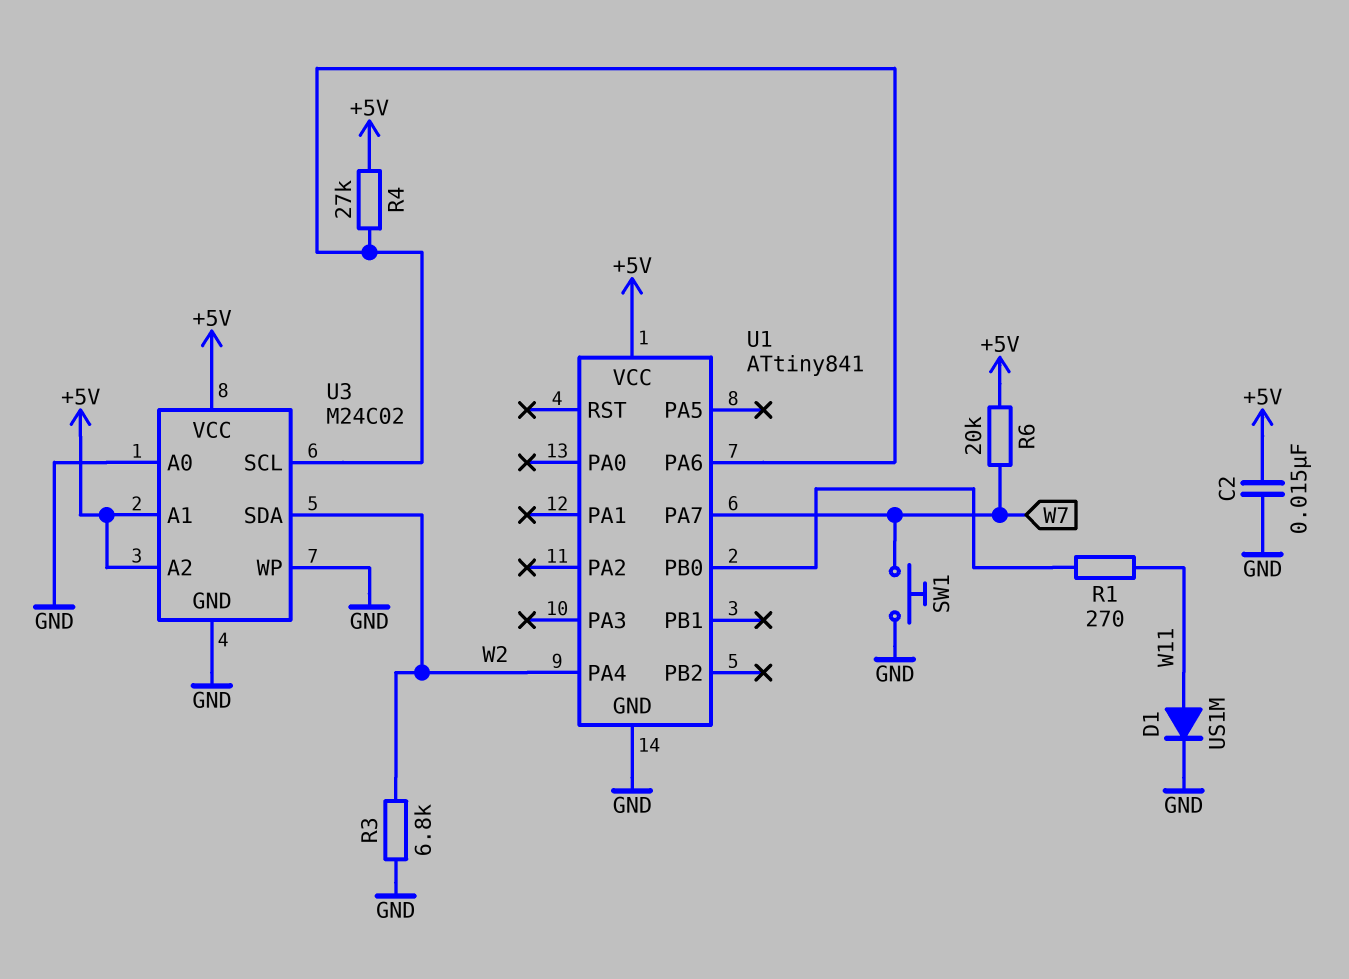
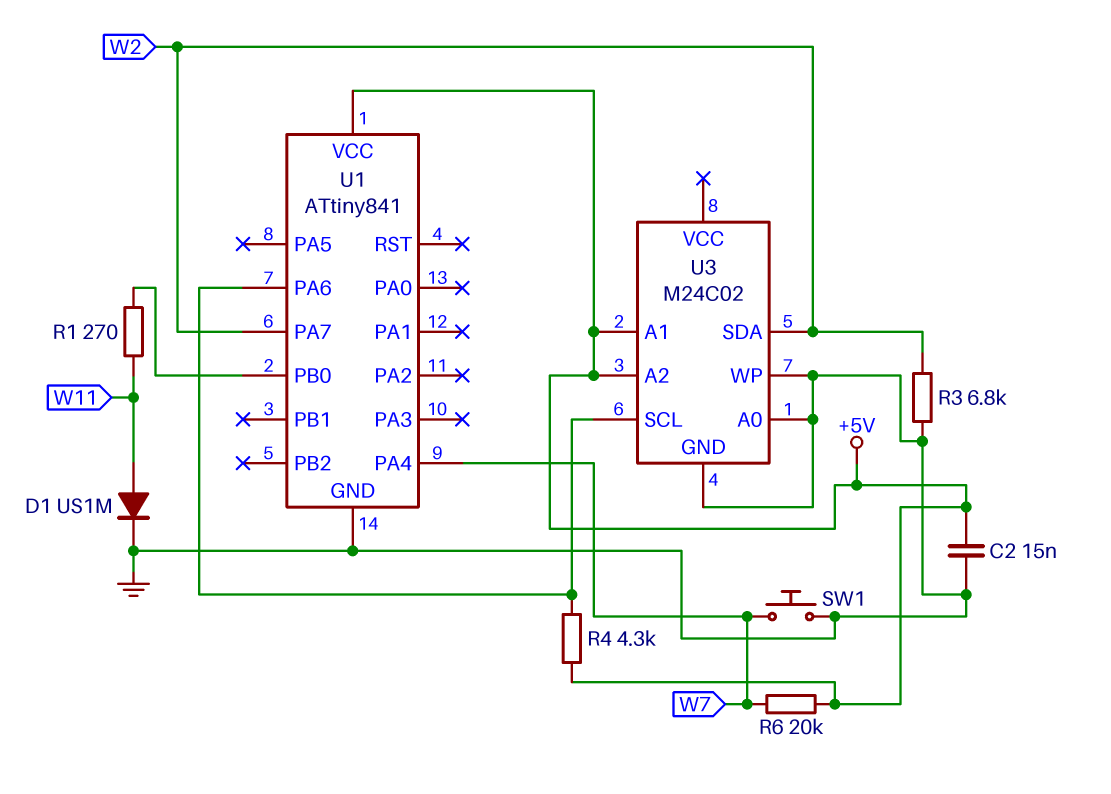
R4: 27k (+5V, U1/PA6) -> 4.3k (+5V, U1/PA6)
U1 pin PA4: W2 -> W7
U1 pin PA7: W7 -> W2
U3 pin VCC: +5V -> none

